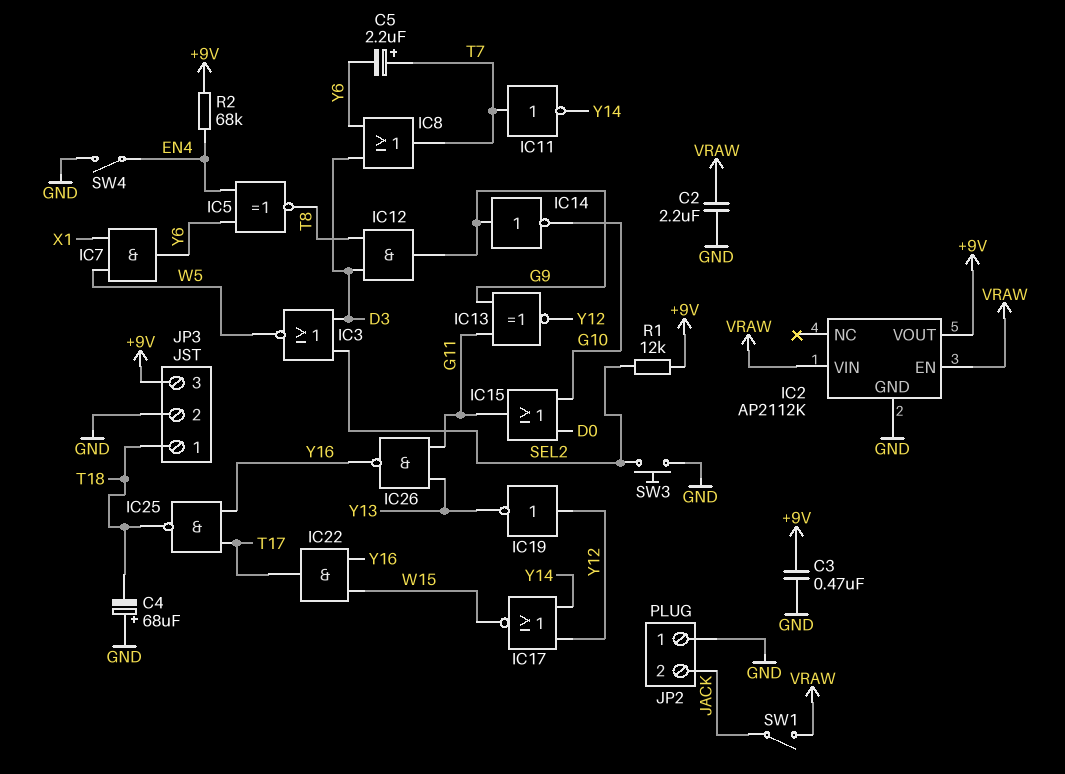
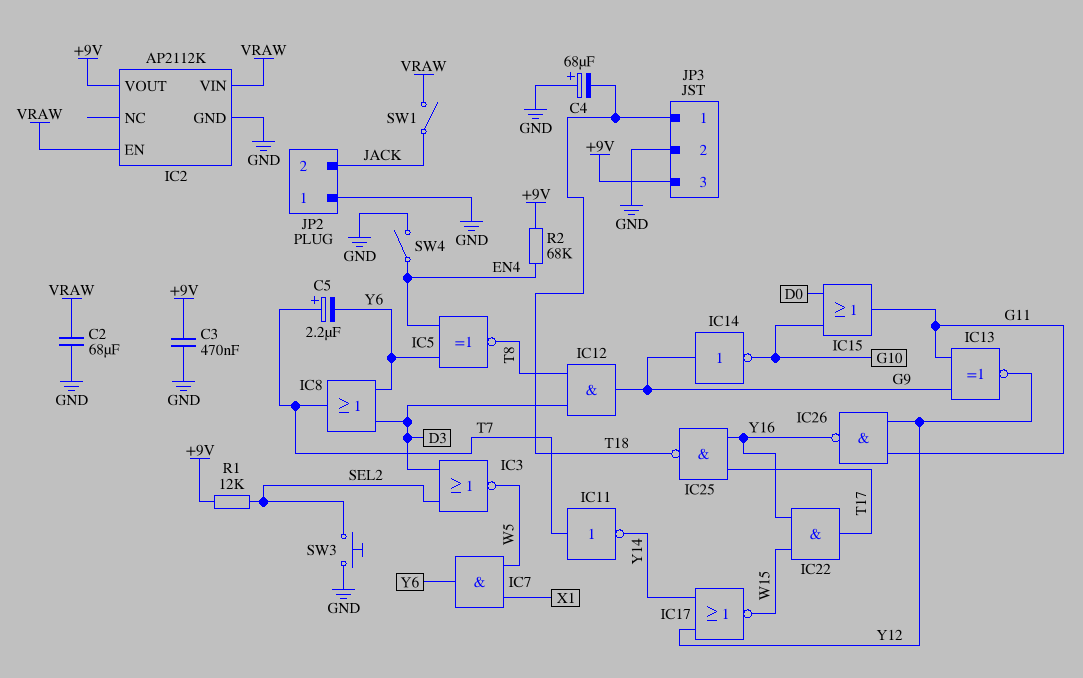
C2: 2.2uF (GND, VRAW) -> 68uF (GND, VRAW)
IC19: NOT (in Y12, out Y13) -> none
IC26: NAND (in G11, in Y13, out Y16) -> NAND (in G11, in Y12, out Y16)

